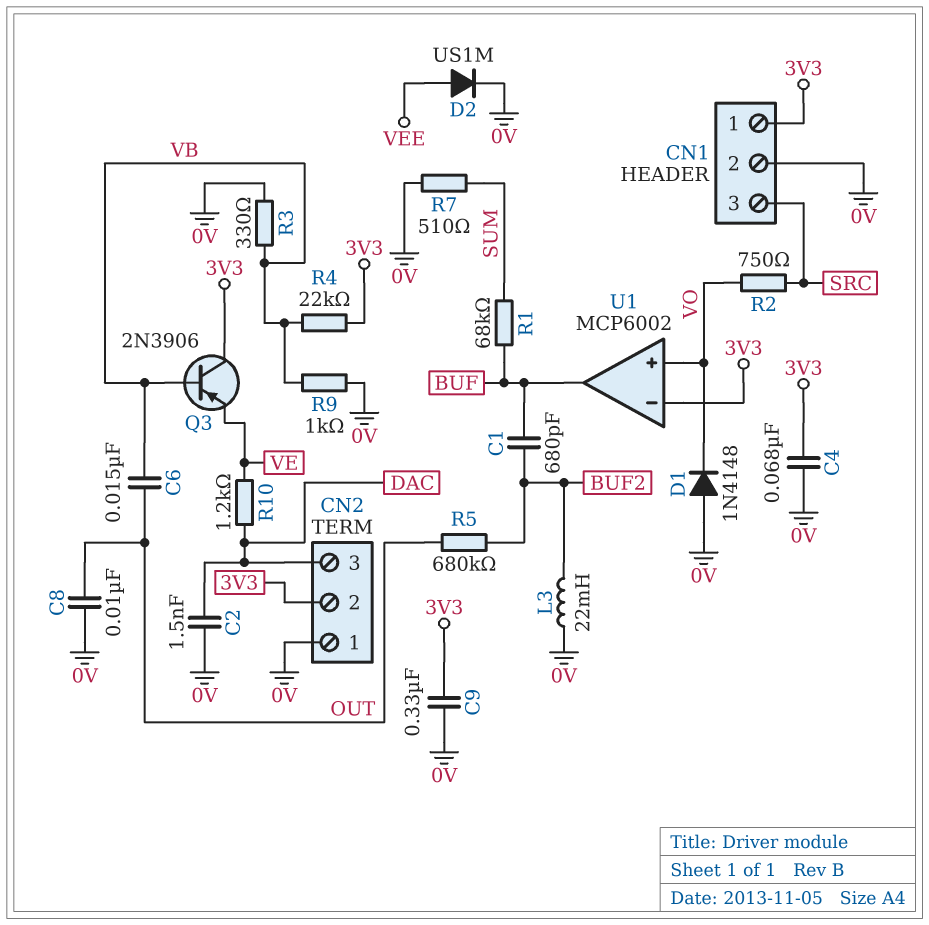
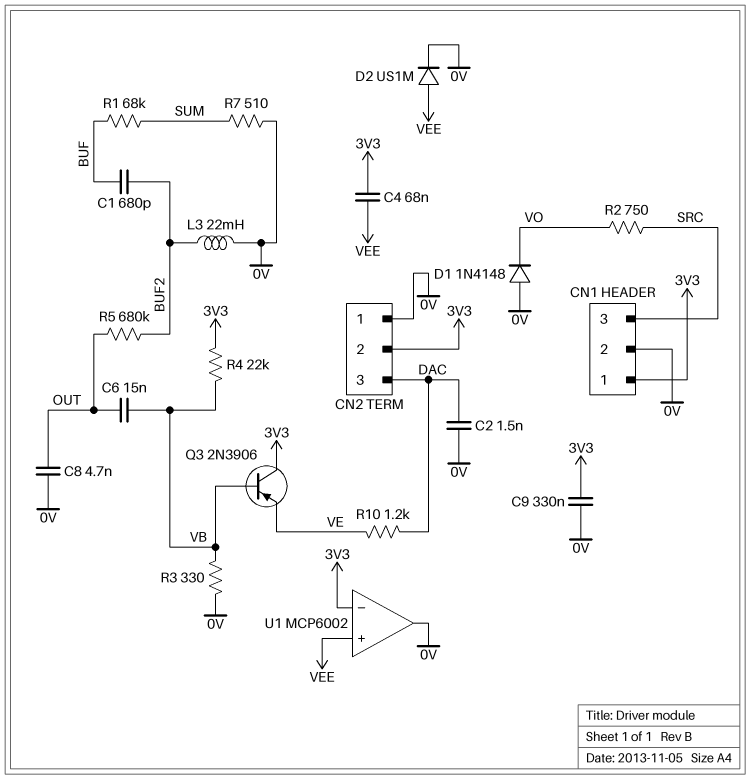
C4: 68nF (0V, 3V3) -> 68nF (3V3, VEE)
C8: 10nF (0V, OUT) -> 4.7nF (0V, OUT)
R9: 1k (0V, VB) -> none
U1 pin in+: VO -> VEE
U1 pin out: BUF -> 0V

